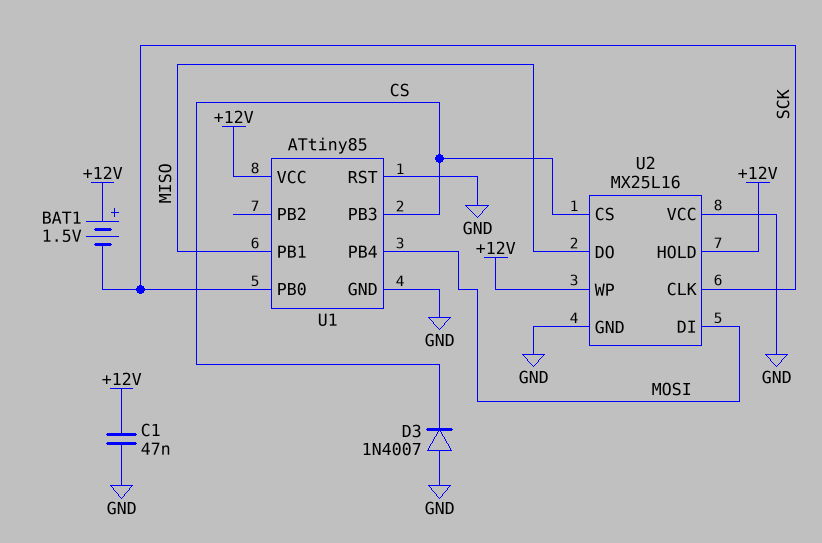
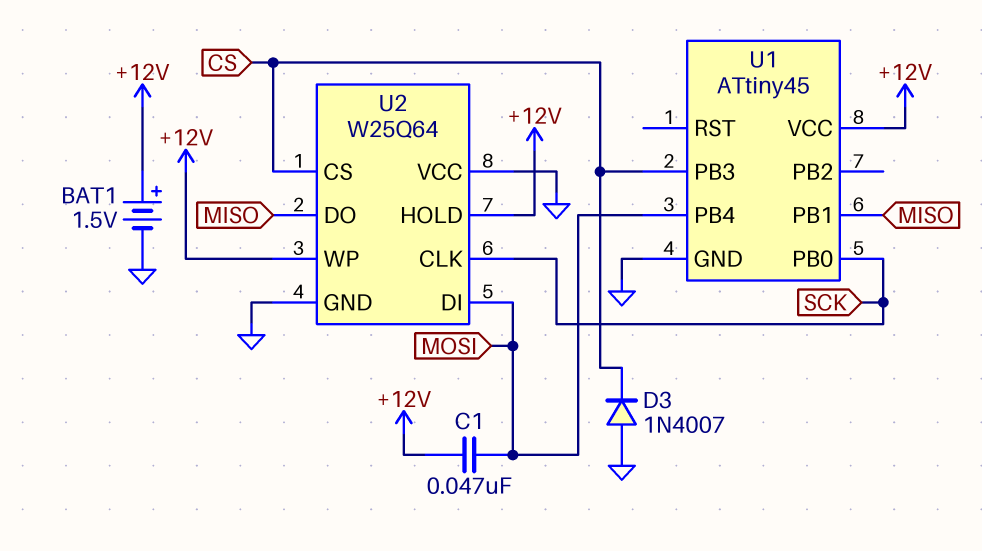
BAT1: 1.5V (plus +12V, minus SCK) -> 1.5V (plus +12V, minus GND)
C1: 47nF (+12V, GND) -> 47nF (+12V, MOSI)
U1: ATtiny85 -> ATtiny45
U1 pin RST: GND -> none
U2: MX25L16 -> W25Q64

